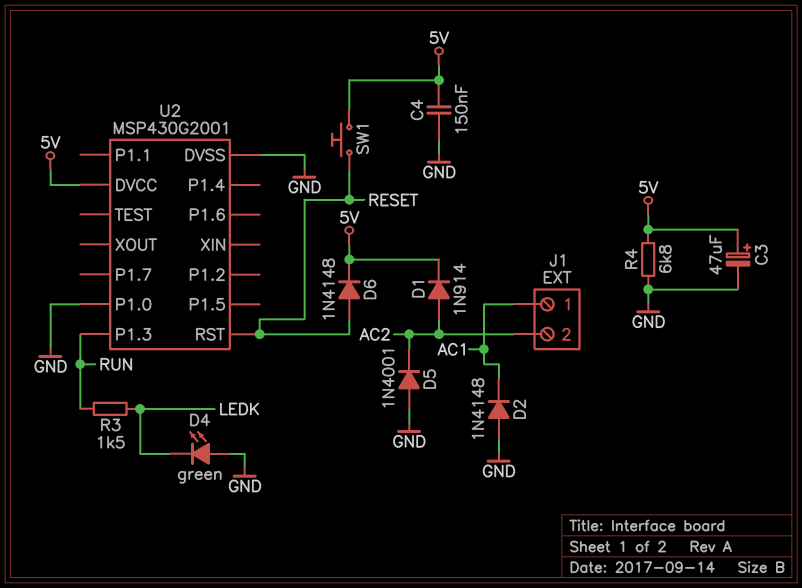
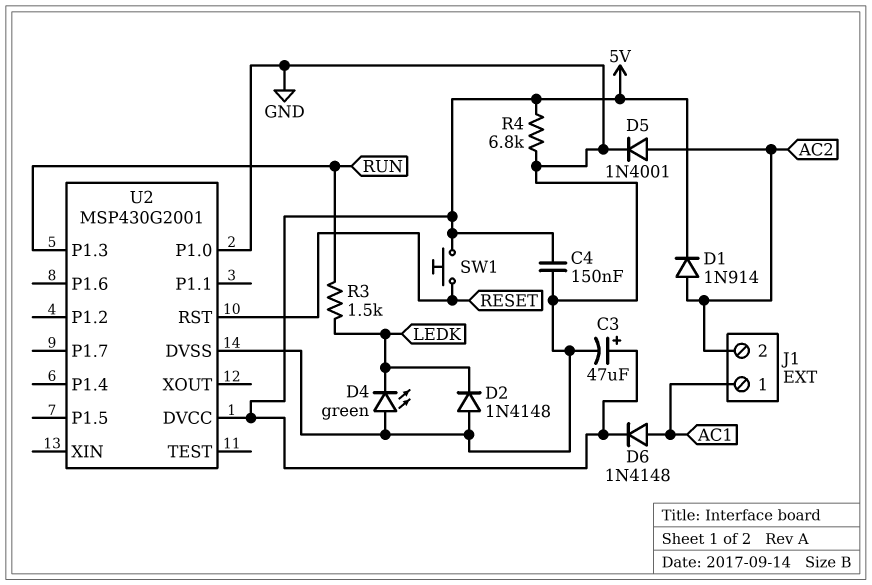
D2: diode 1N4148 (A GND, K AC1) -> diode 1N4148 (A GND, K LEDK)
D5: diode 1N4001 (A GND, K AC2) -> diode 1N4001 (A AC2, K GND)
D6: diode 1N4148 (A RESET, K 5V) -> diode 1N4148 (A AC1, K 5V)

